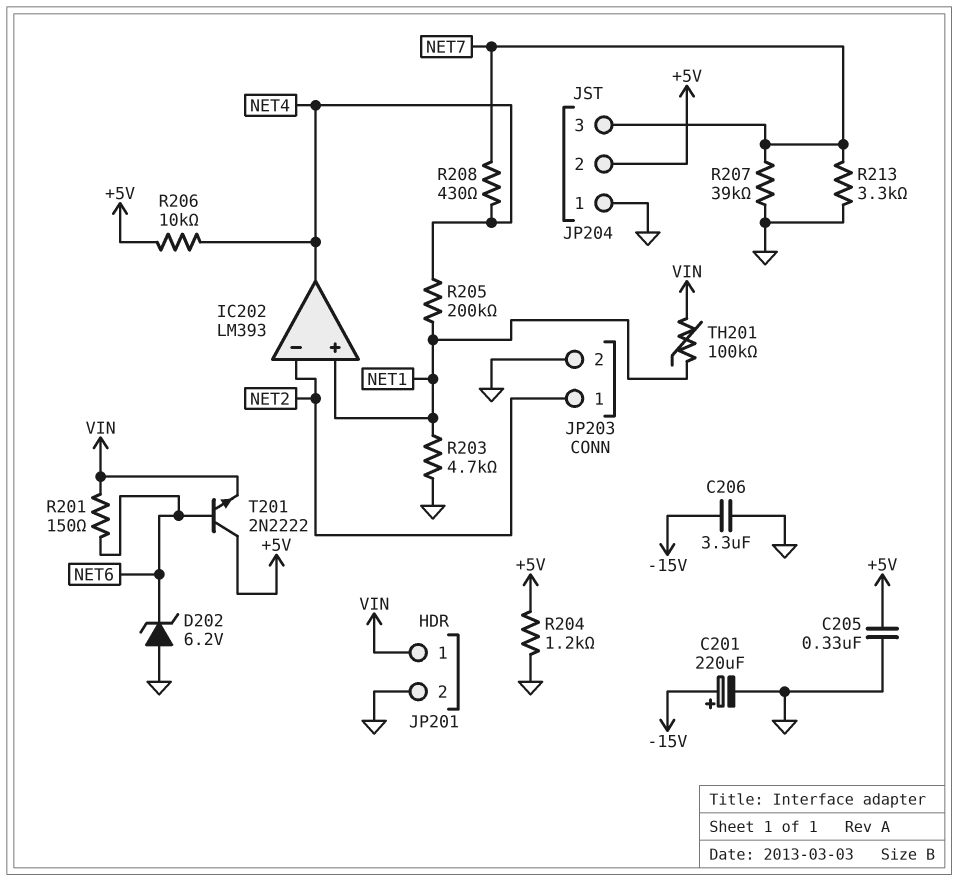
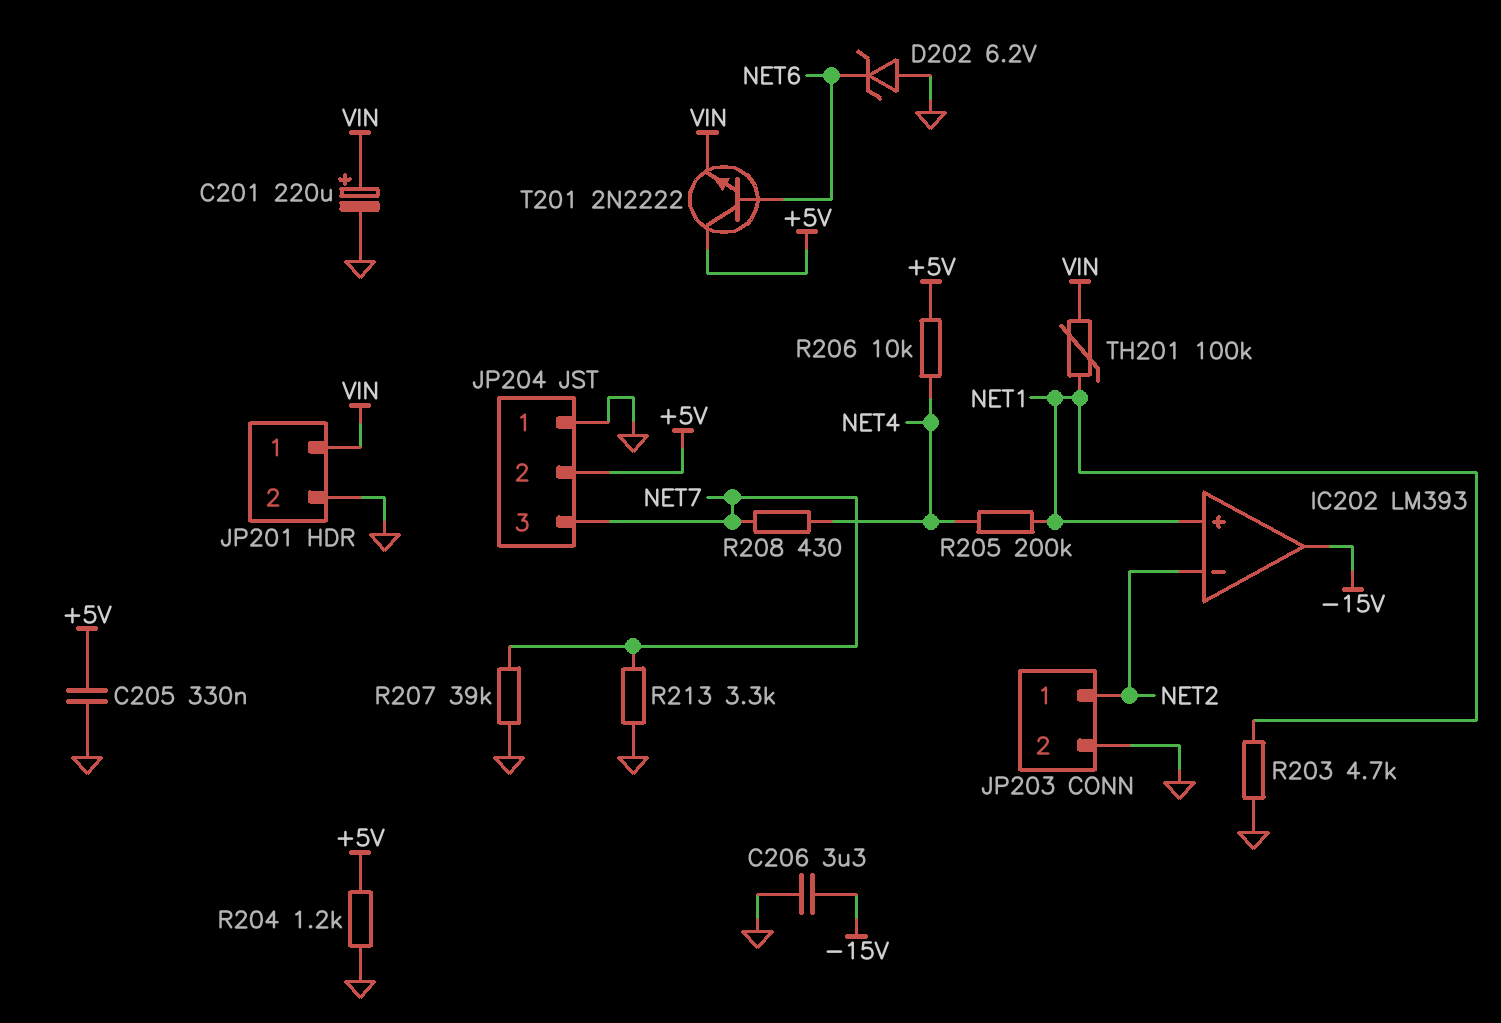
C201: 220uF (plus -15V, minus GND) -> 220uF (plus VIN, minus GND)
IC202 pin out: NET4 -> -15V
R201: 150 (NET6, VIN) -> none

